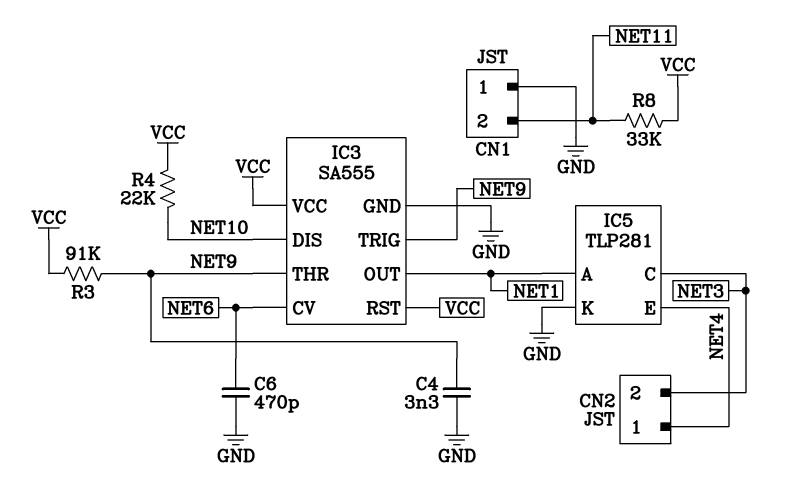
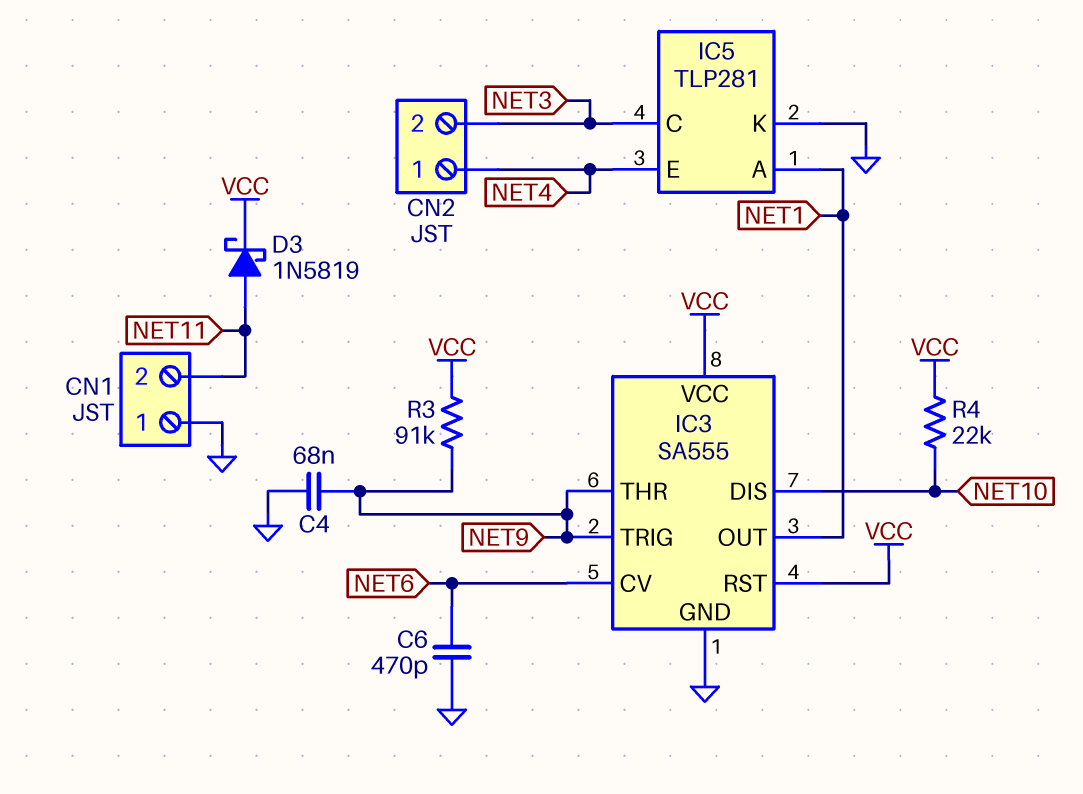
C4: 3.3nF (GND, NET9) -> 68nF (GND, NET9)
D3: none -> schottky 1N5819 (A NET11, K VCC)
R8: 33k (NET11, VCC) -> none

